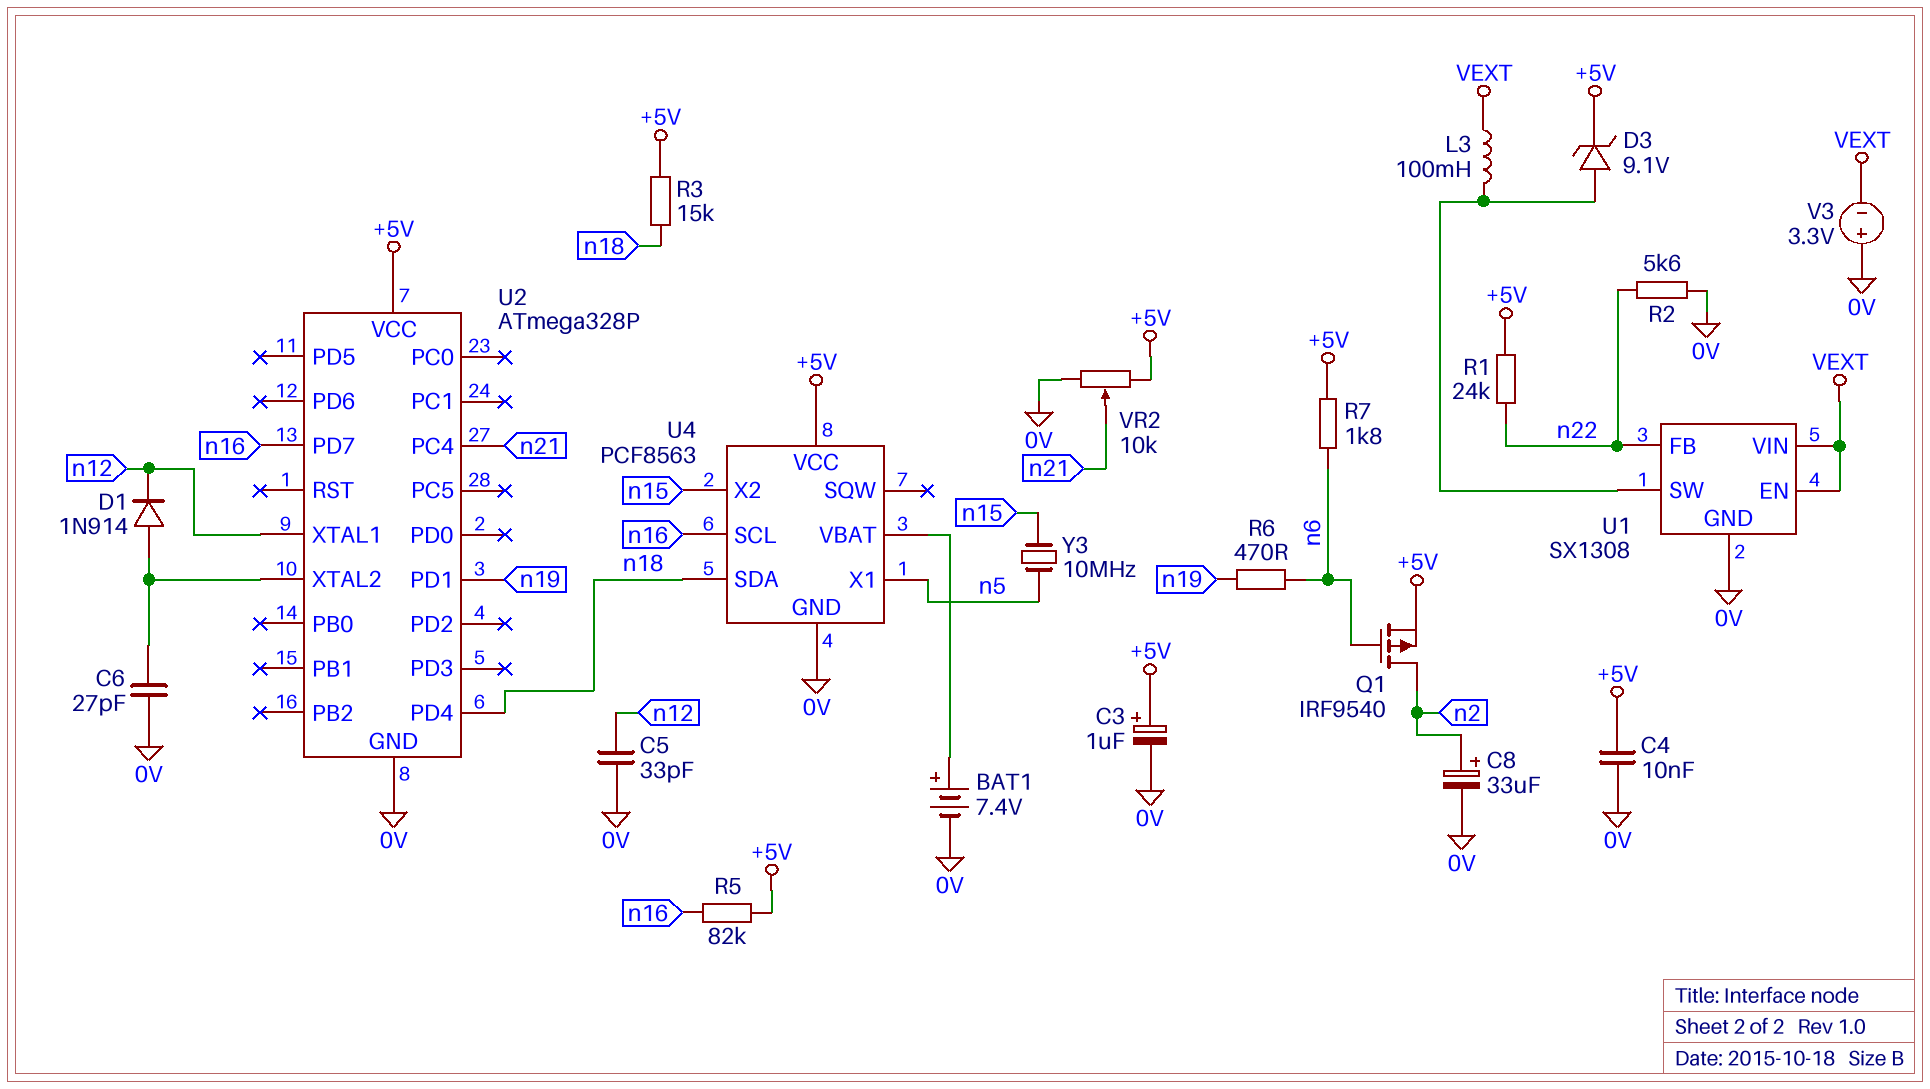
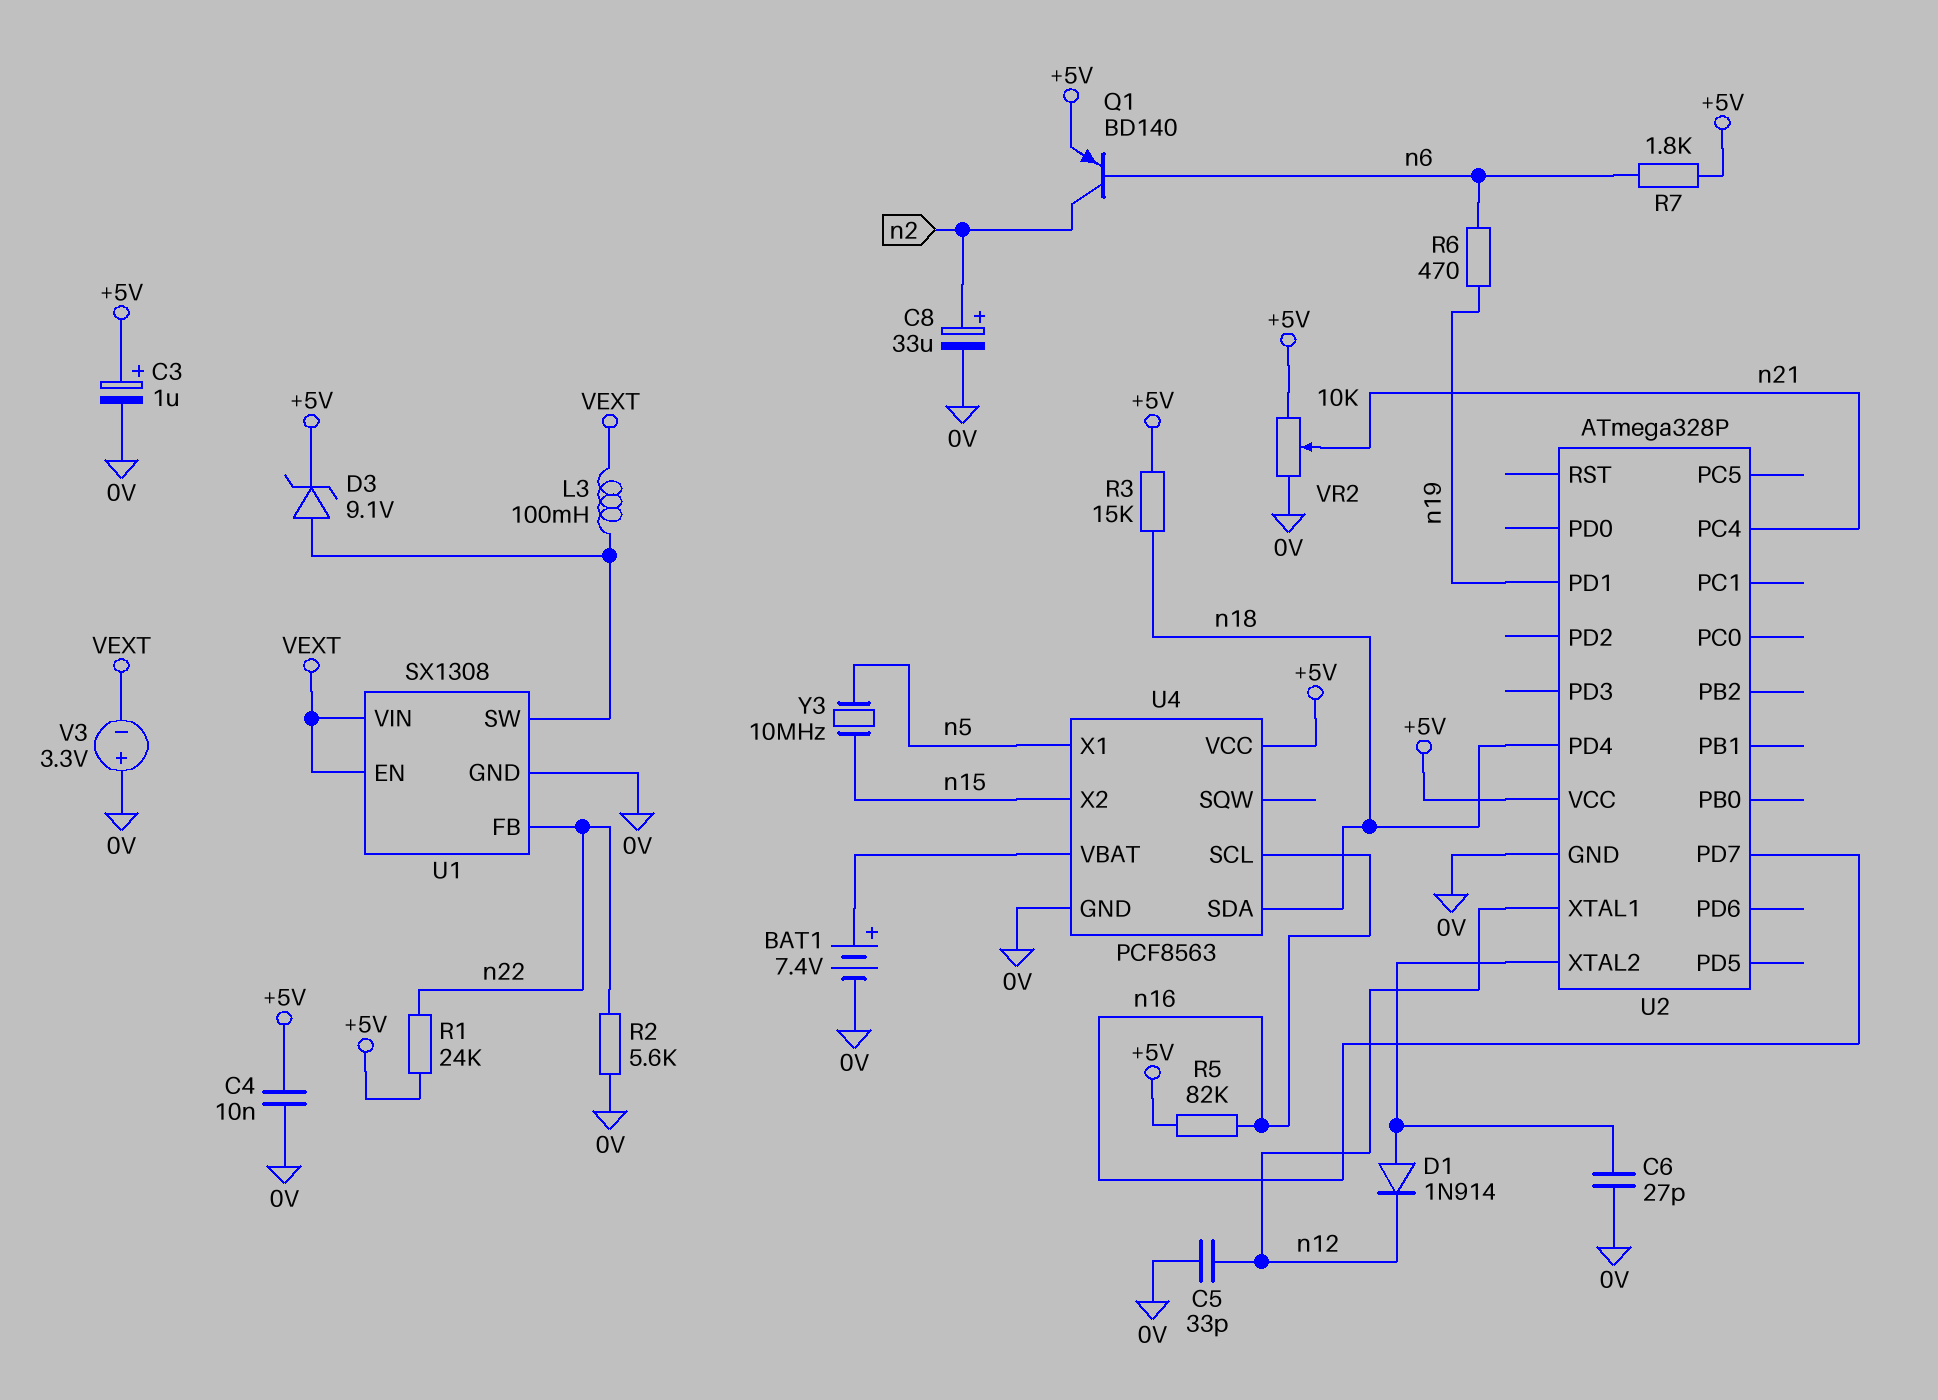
Q1: PMOS IRF9540 (G n6, D n2, S +5V) -> PNP BD140 (B n6, C n2, E +5V)

